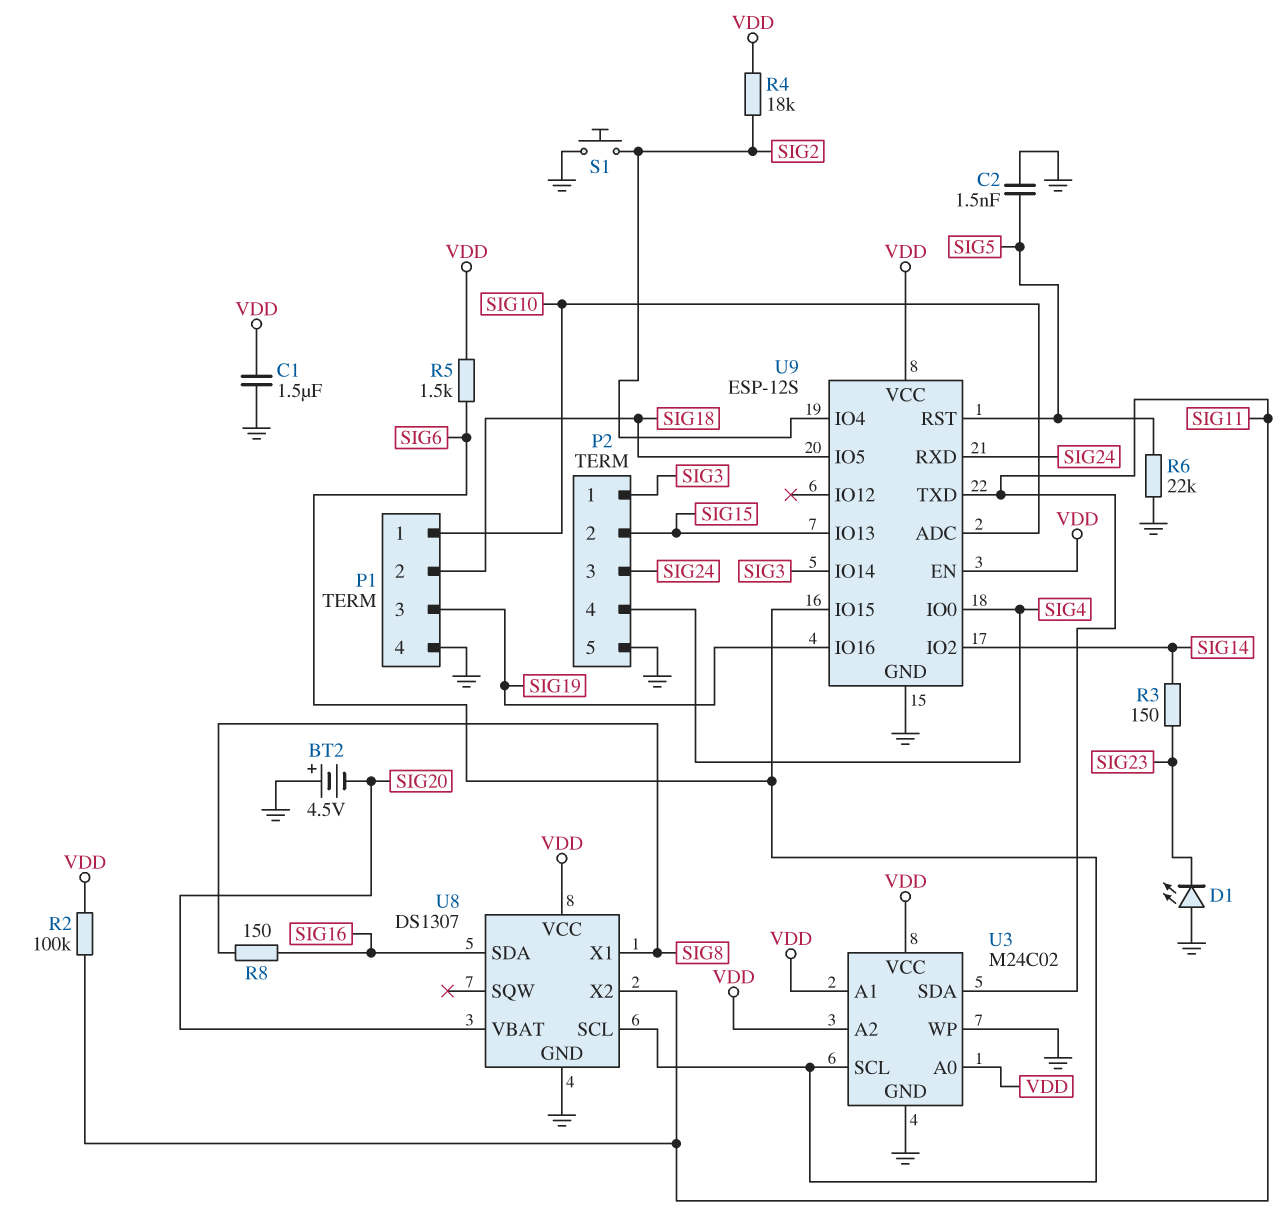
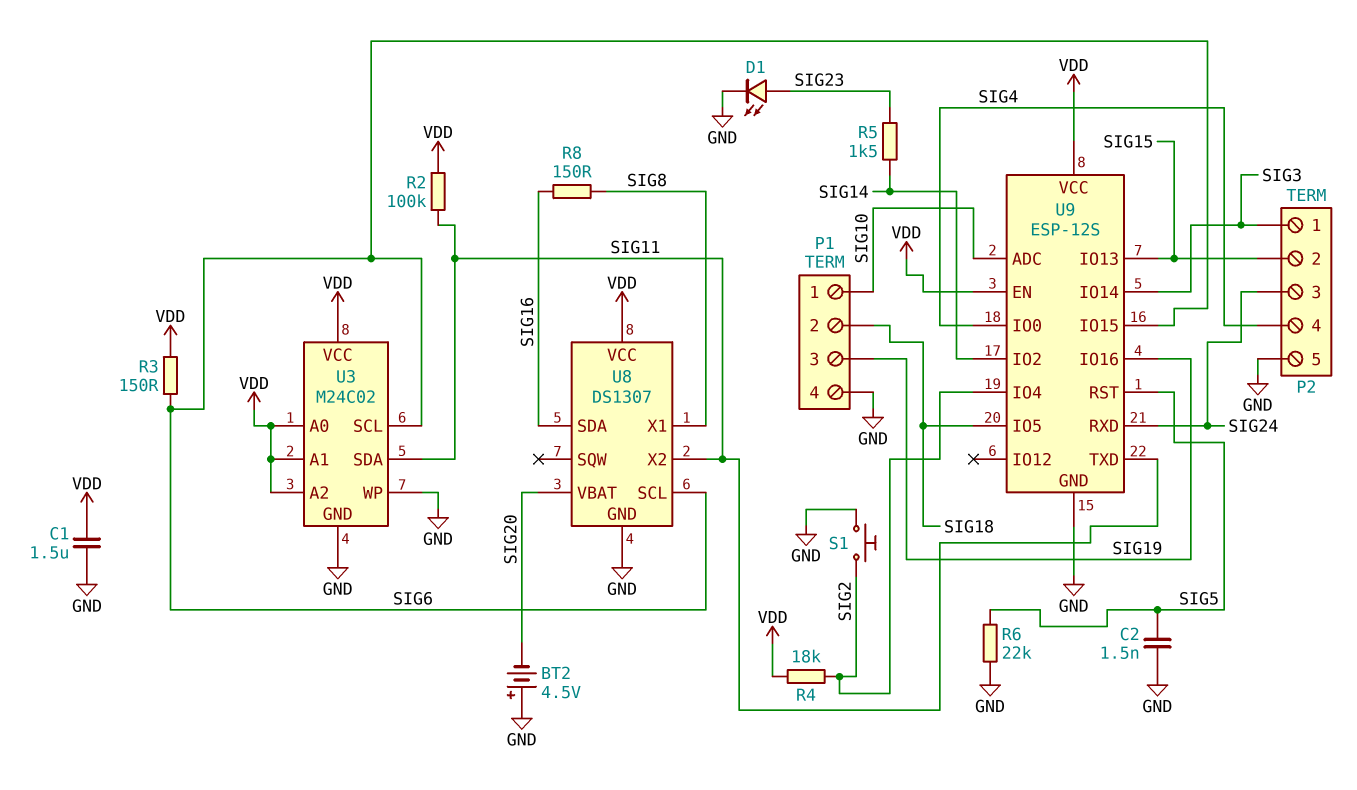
D1: LED (A GND, K SIG23) -> LED (A SIG23, K GND)
R3: 150 (SIG14, SIG23) -> 150 (SIG6, VDD)
R5: 1.5k (SIG6, VDD) -> 1.5k (SIG14, SIG23)

